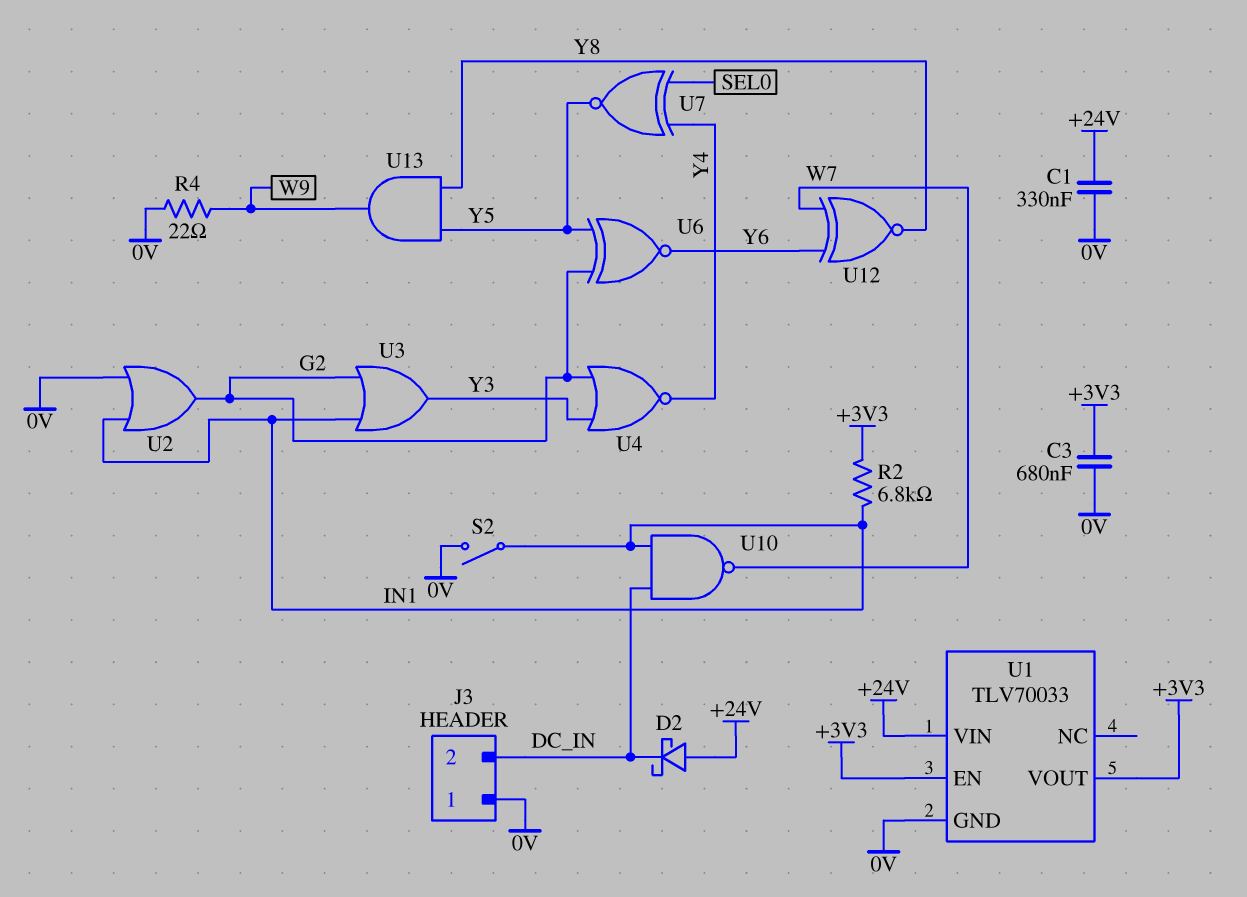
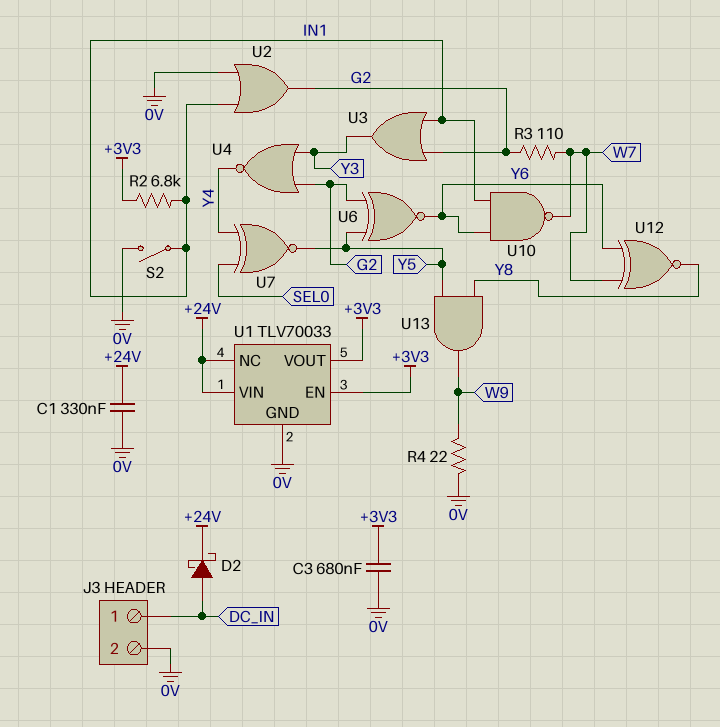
D2: schottky (A +24V, K DC_IN) -> schottky (A DC_IN, K +24V)
J3 pin 1: 0V -> DC_IN
J3 pin 2: DC_IN -> 0V
R3: none -> 110 (G2, W7)
U1 pin NC: none -> +24V
U10: NAND (in DC_IN, in IN1, out W7) -> NAND (in IN1, in Y6, out W7)

